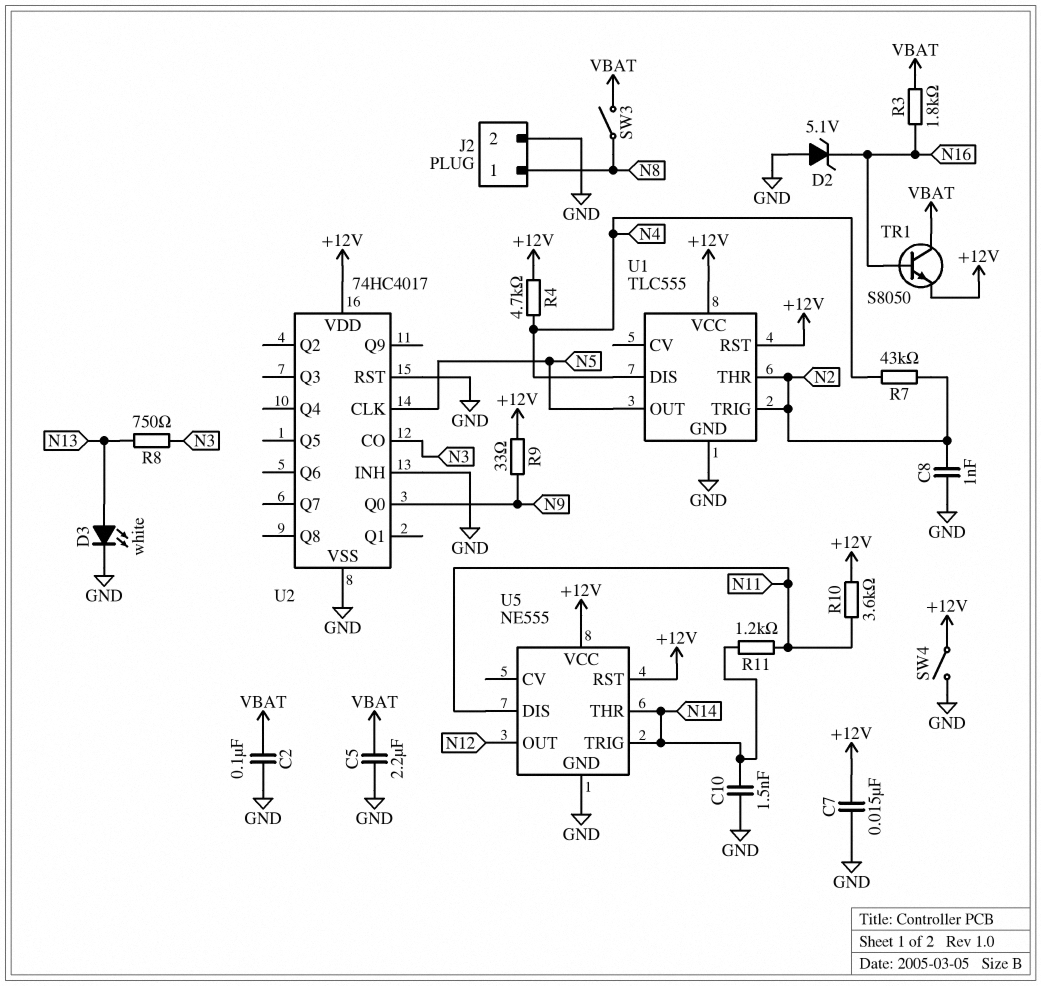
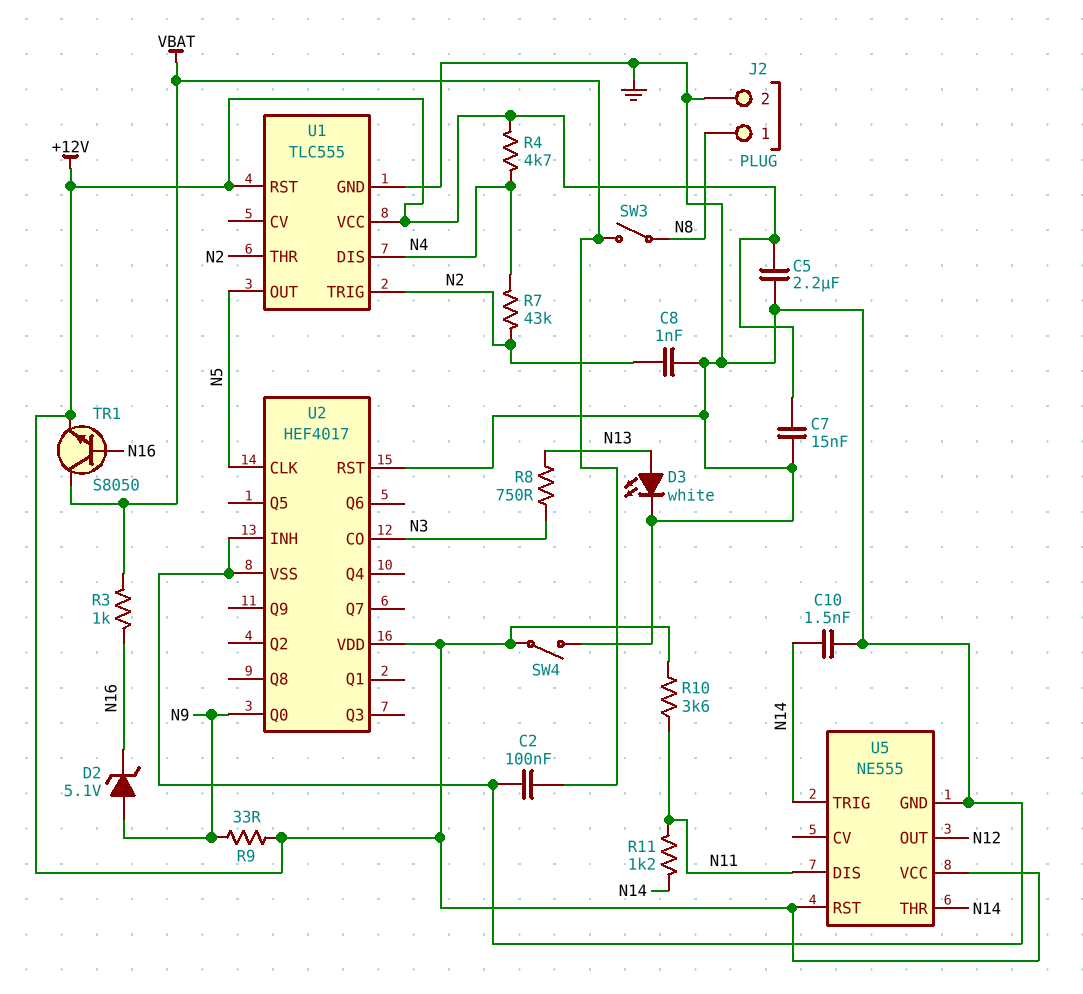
C5: 2.2uF (GND, VBAT) -> 2.2uF (+12V, GND)
D2: zener 5.1V (A GND, K N16) -> zener 5.1V (A N9, K N16)
R3: 1.8k (N16, VBAT) -> 1k (N16, VBAT)
U2: 74HC4017 -> HEF4017

